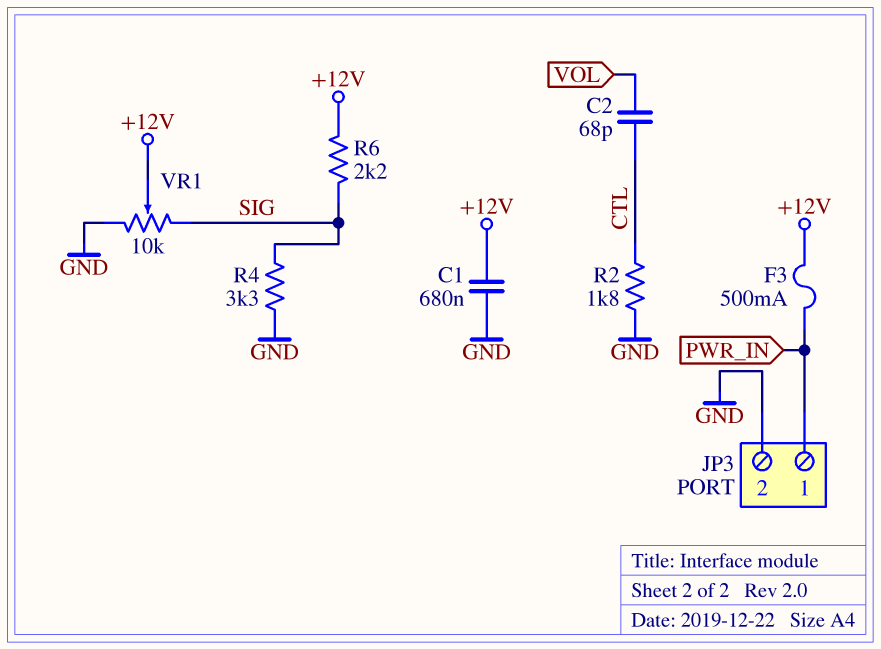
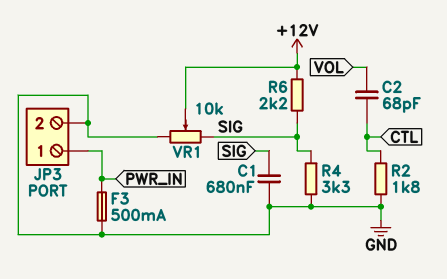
C1: 680nF (+12V, GND) -> 680nF (GND, SIG)
F3: 500mA (+12V, PWR_IN) -> 500mA (GND, PWR_IN)

